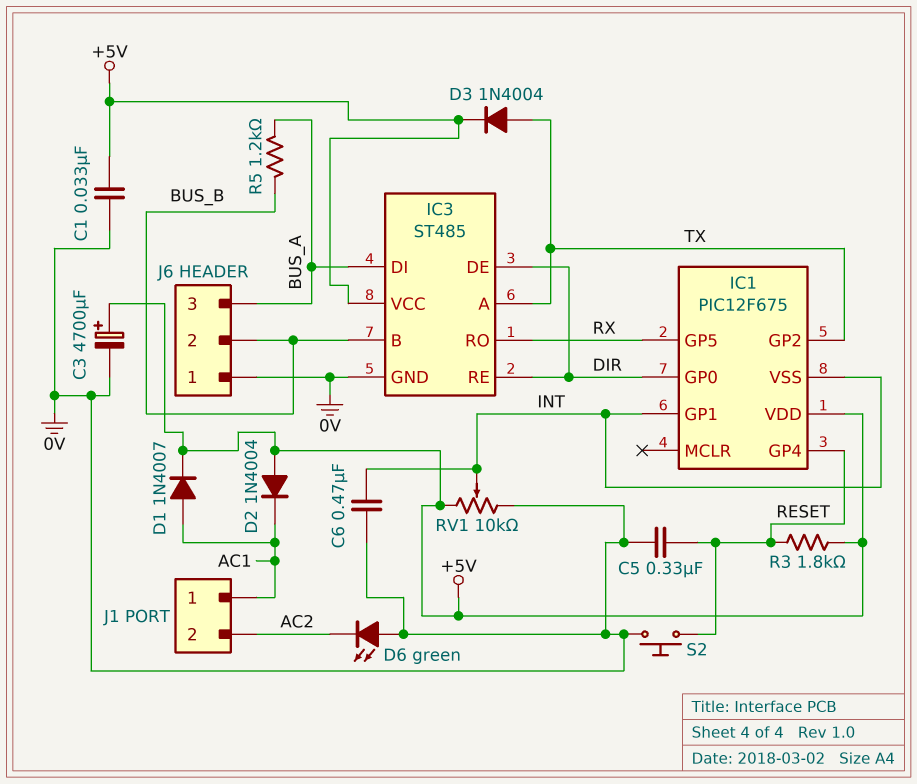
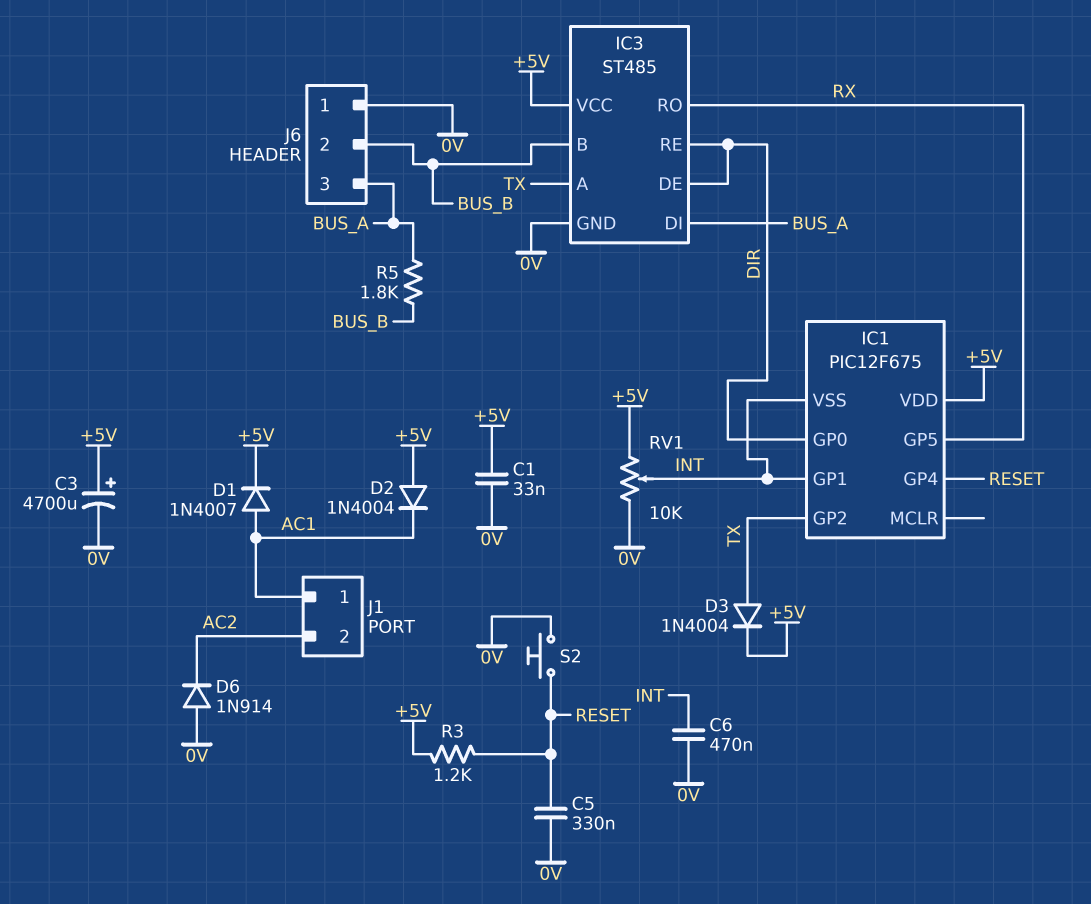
D6: LED green (A 0V, K AC2) -> diode 1N914 (A 0V, K AC2)
R3: 1.8k (+5V, RESET) -> 1.2k (+5V, RESET)
R5: 1.2k (BUS_A, BUS_B) -> 1.8k (BUS_A, BUS_B)

